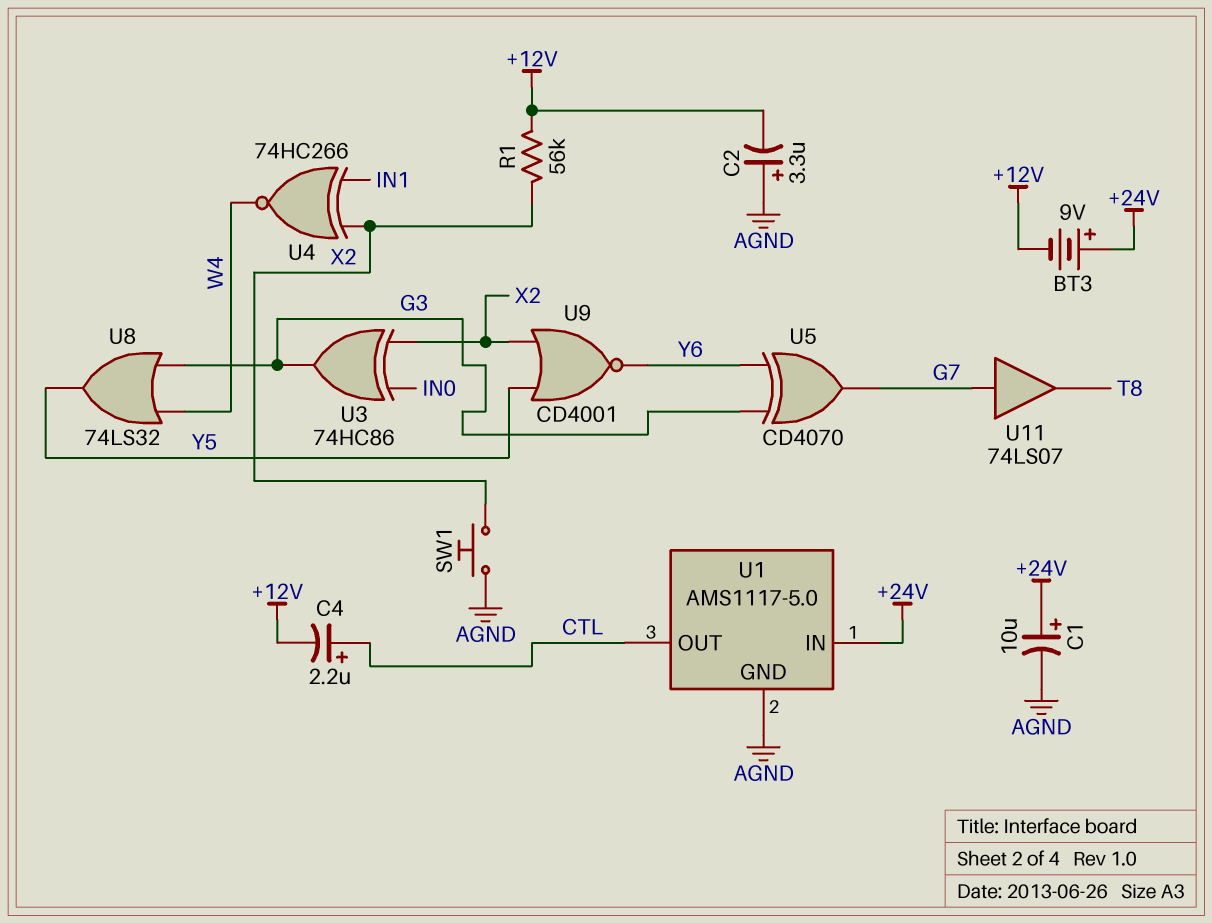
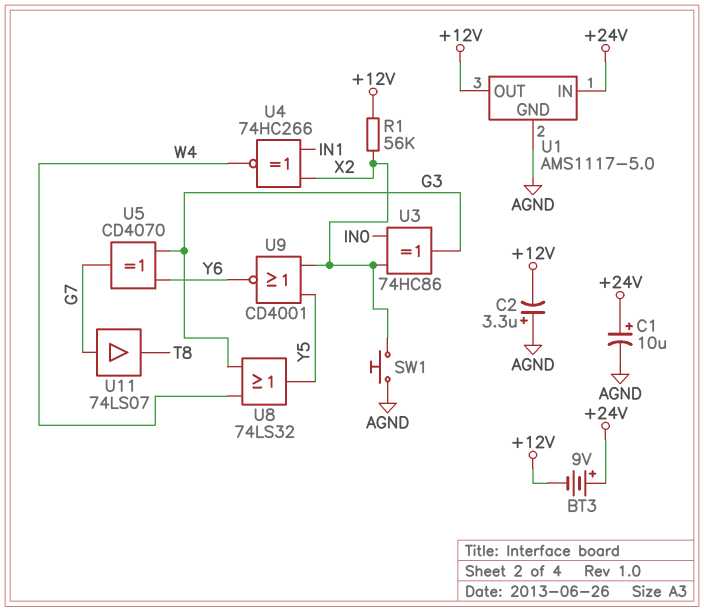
C4: 2.2uF (plus CTL, minus +12V) -> none
U1 pin OUT: CTL -> +12V

